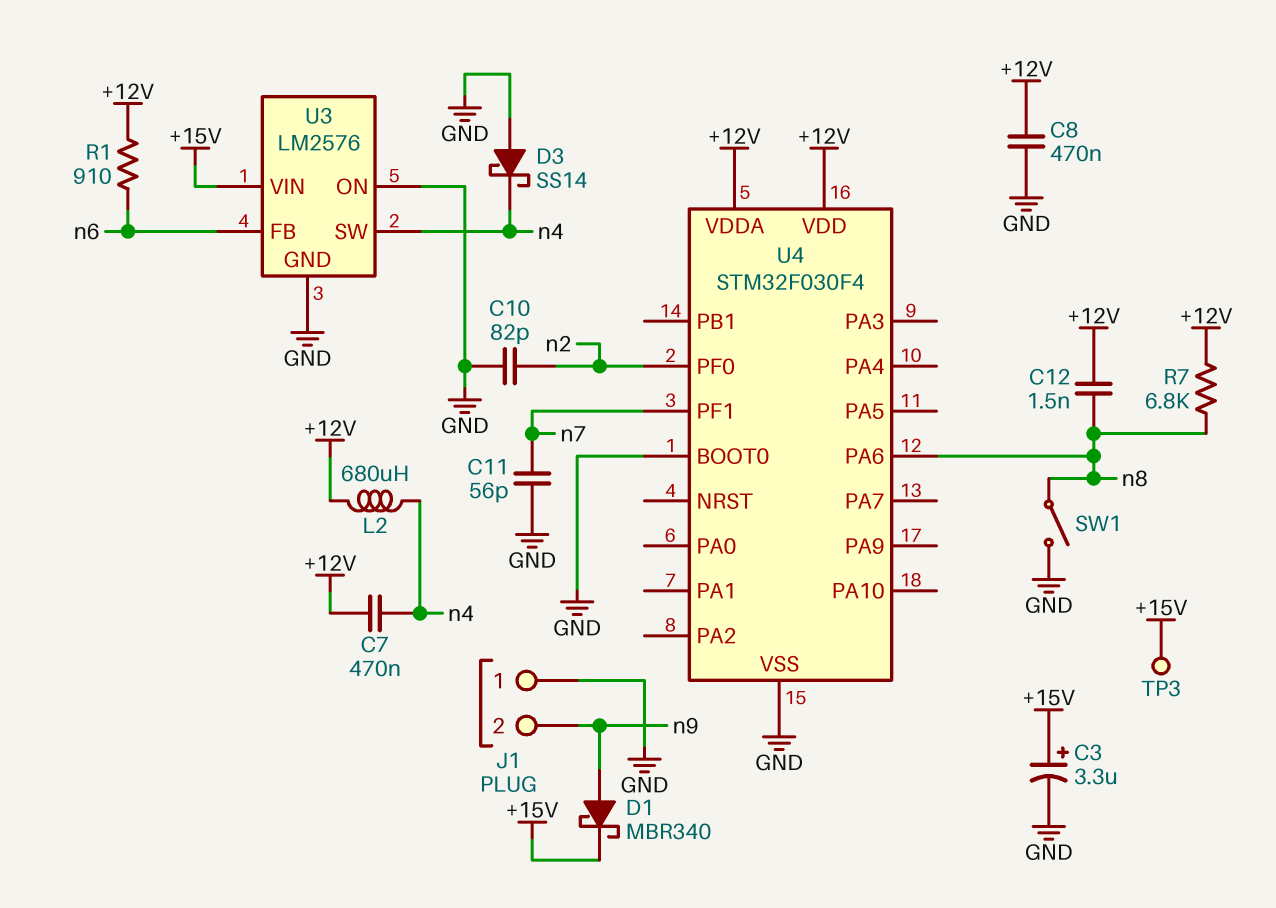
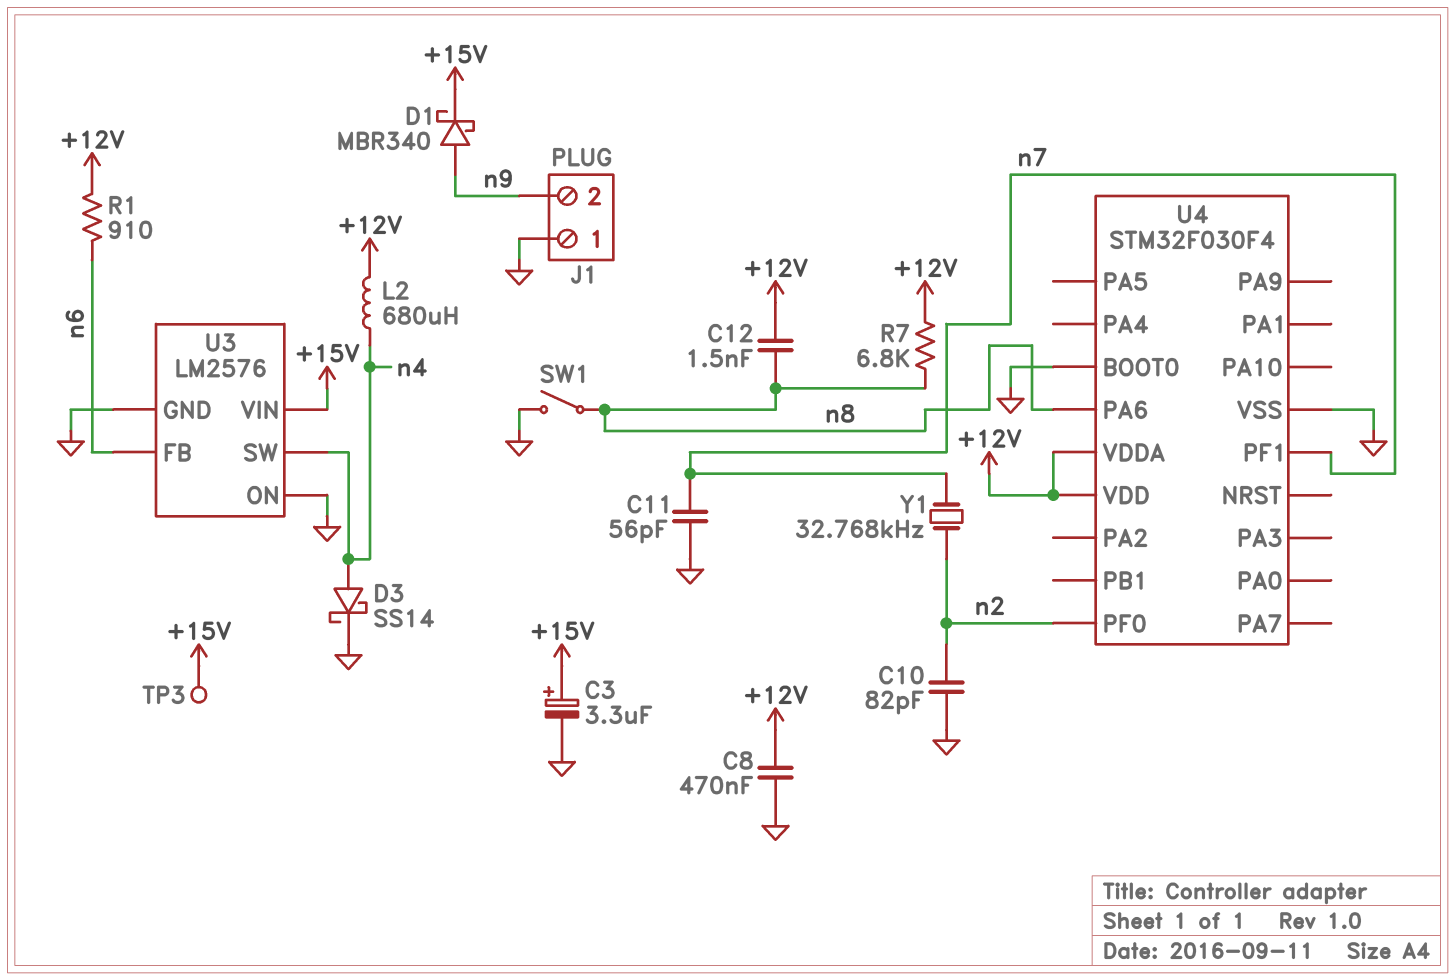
C7: 470nF (+12V, n4) -> none
D3: schottky SS14 (A GND, K n4) -> schottky SS14 (A n4, K GND)
Y1: none -> 32.768kHz (n2, n7)

